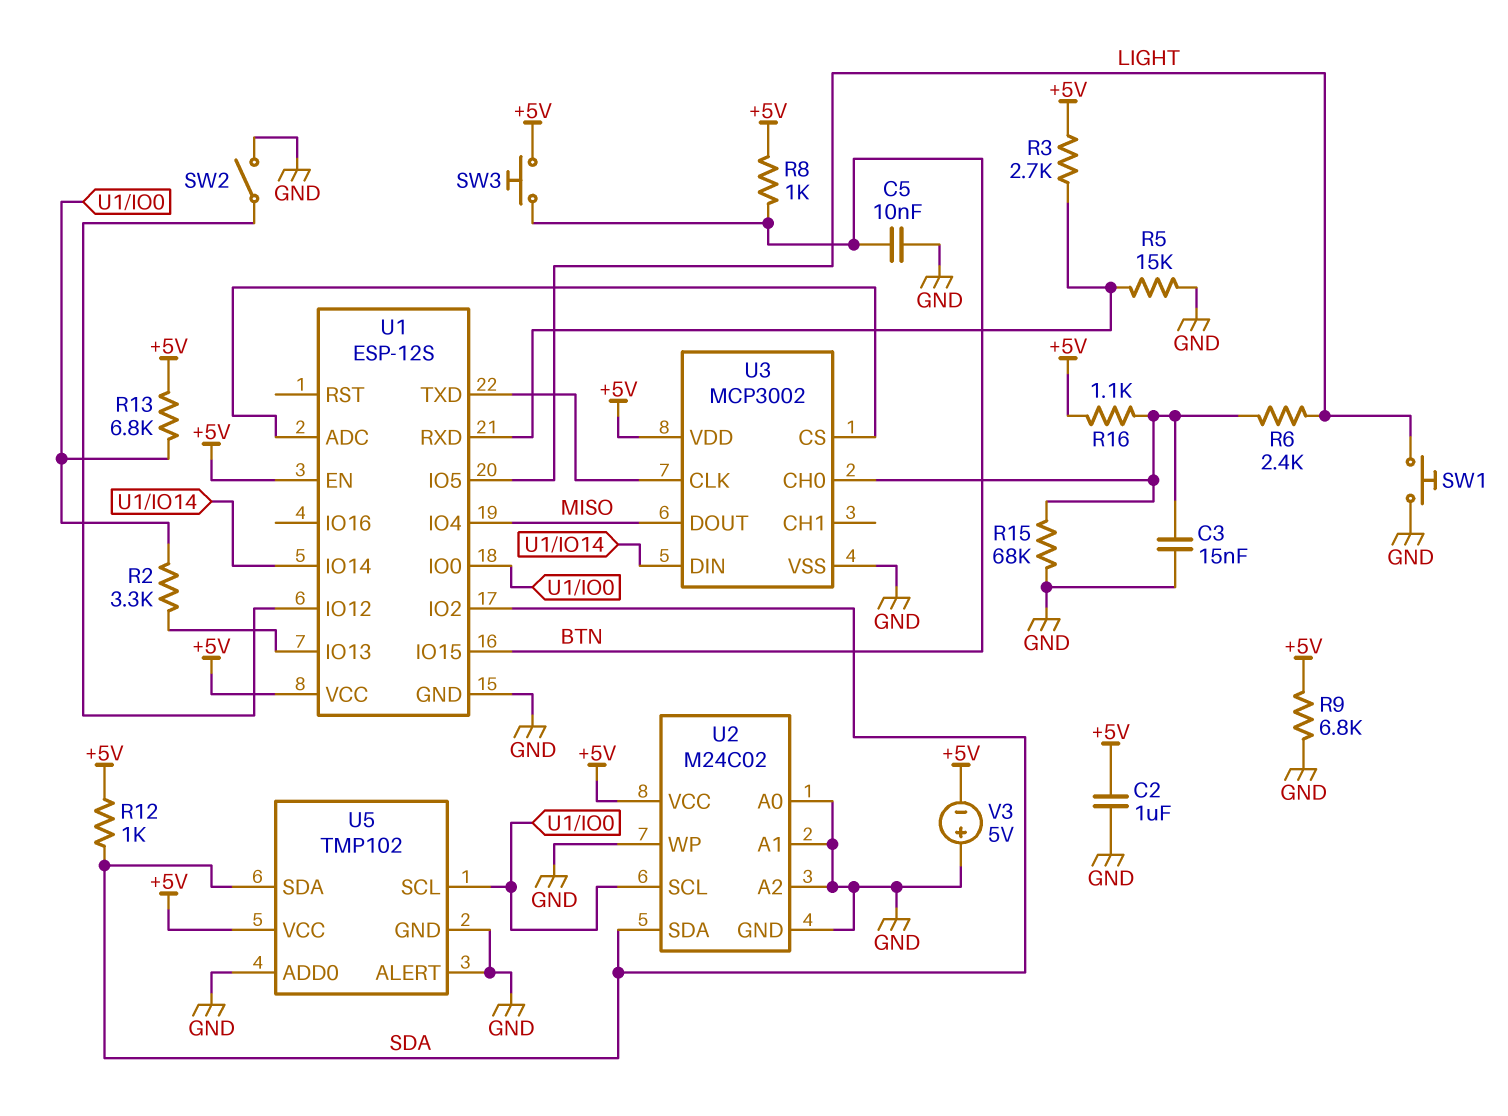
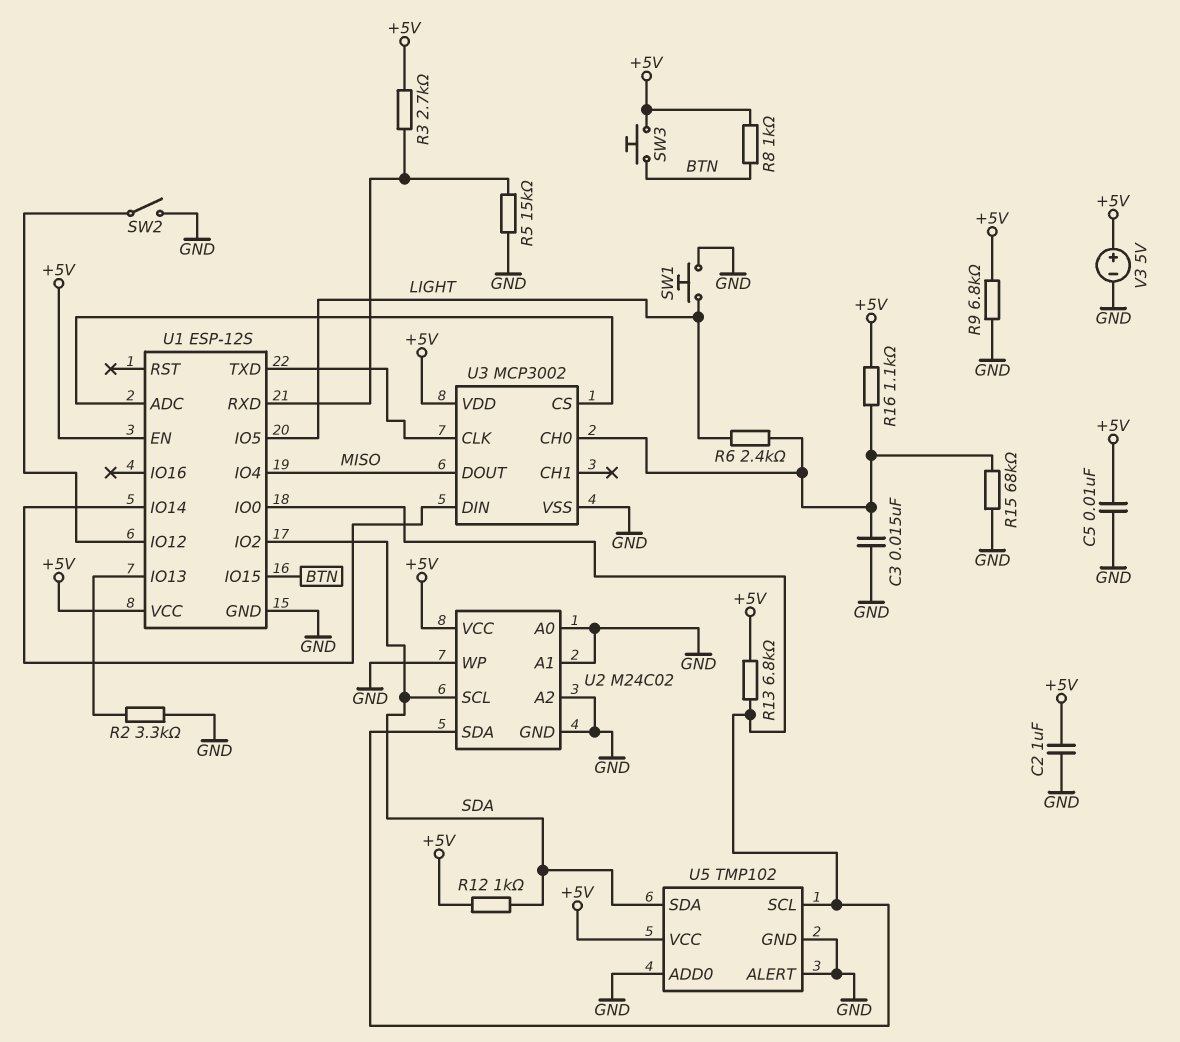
C5: 10nF (BTN, GND) -> 10nF (+5V, GND)
R2: 3.3k (U1/IO0, U1/IO13) -> 3.3k (GND, U1/IO13)
U2 pin SCL: U1/IO0 -> SDA
U2 pin SDA: SDA -> U1/IO0
V3: 5V (plus GND, minus +5V) -> 5V (plus +5V, minus GND)

